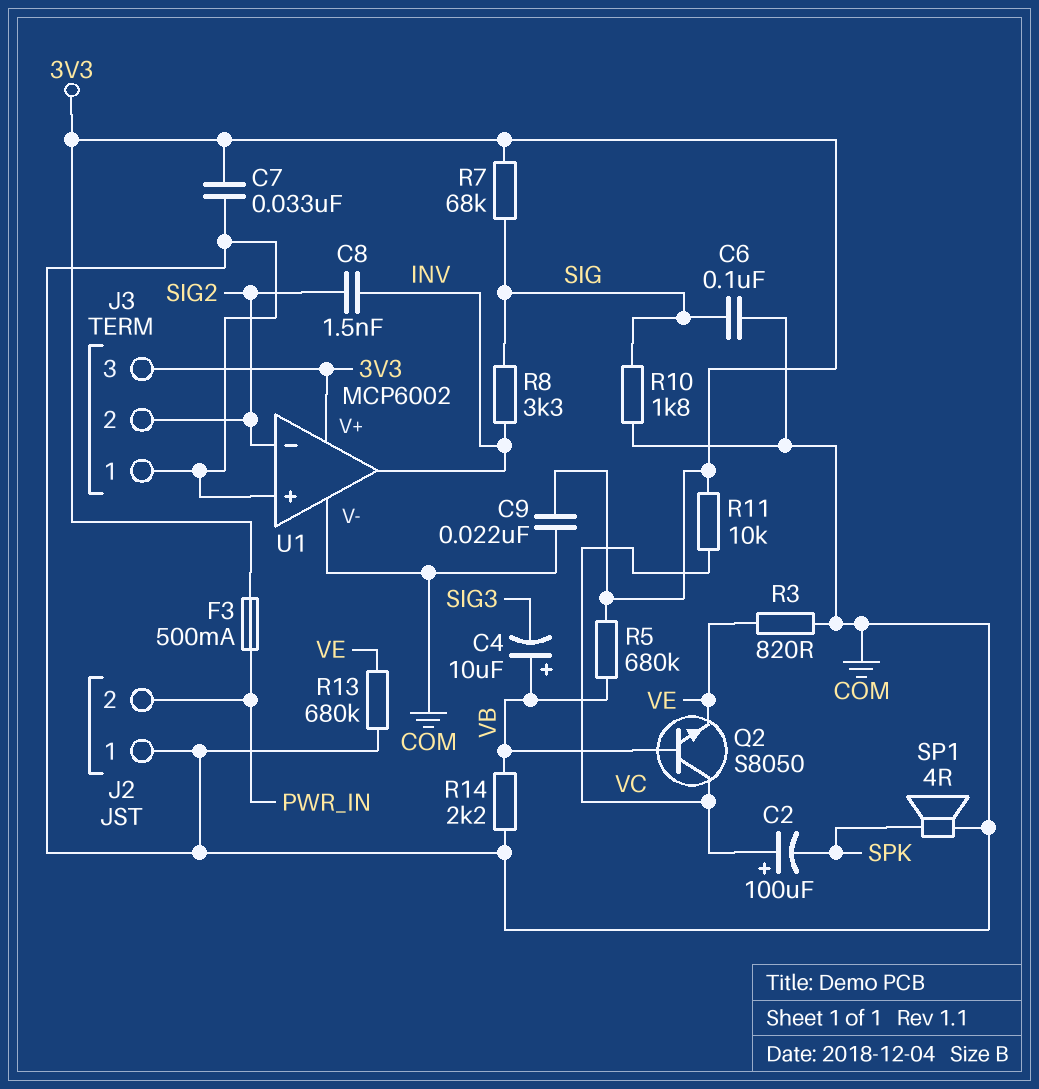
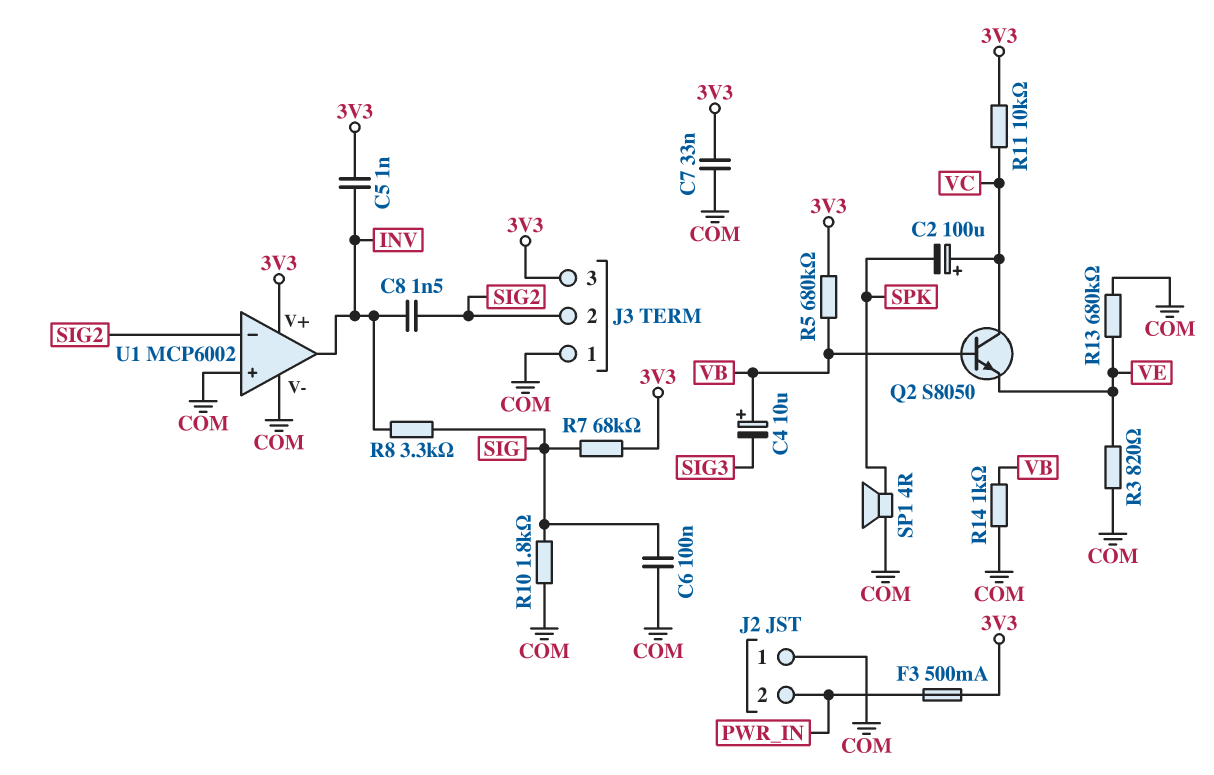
C5: none -> 1nF (3V3, INV)
C9: 22nF (3V3, COM) -> none
R14: 2.2k (COM, VB) -> 1k (COM, VB)

